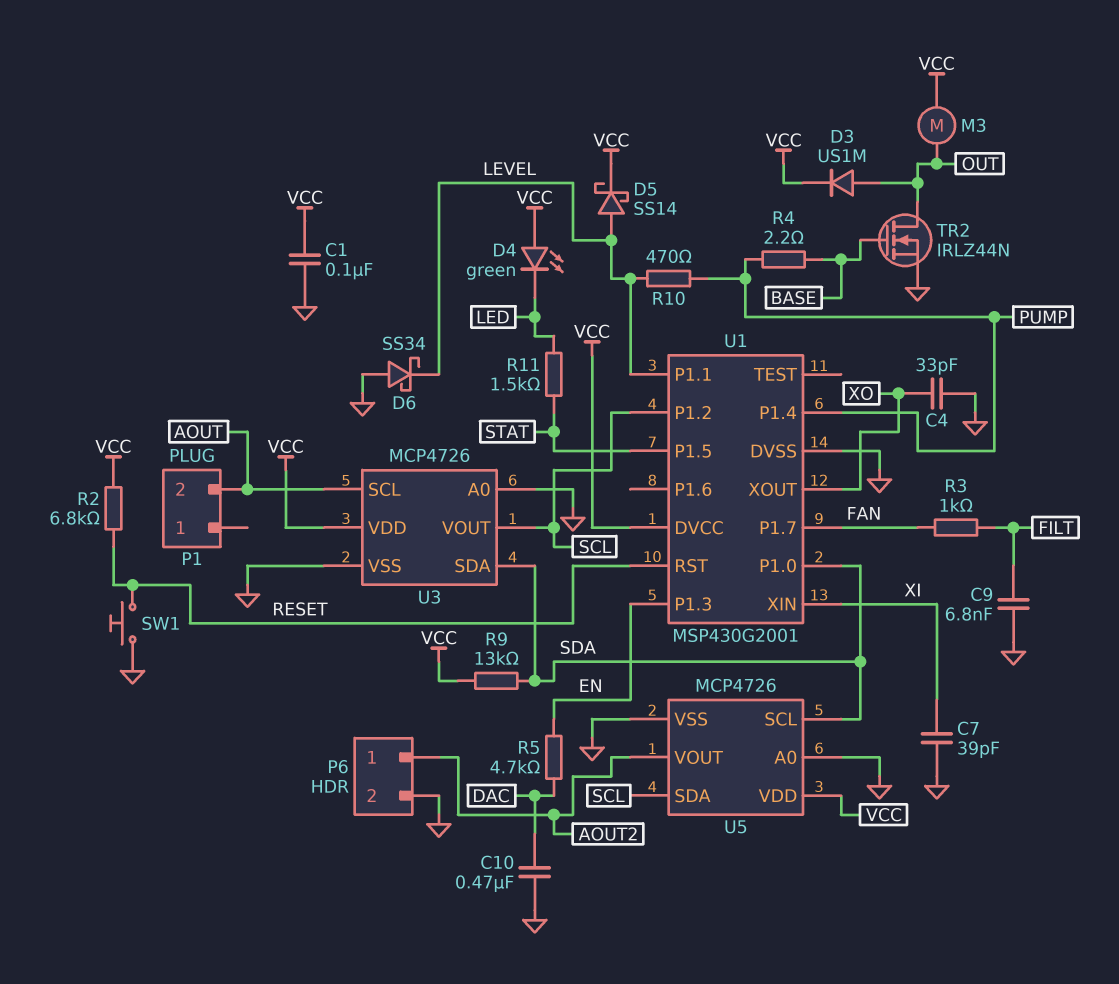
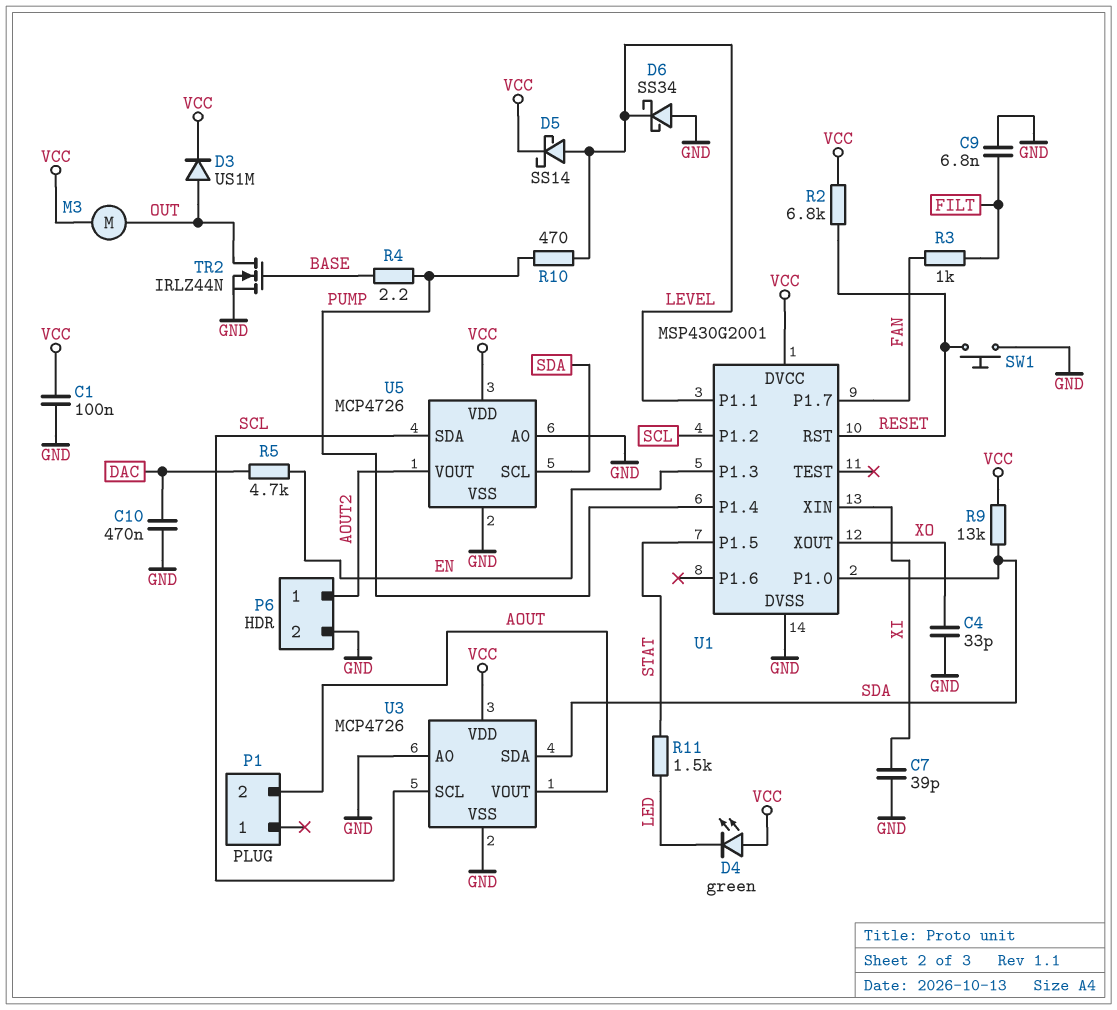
U3 pin SCL: AOUT -> SCL
U3 pin VOUT: SCL -> AOUT

